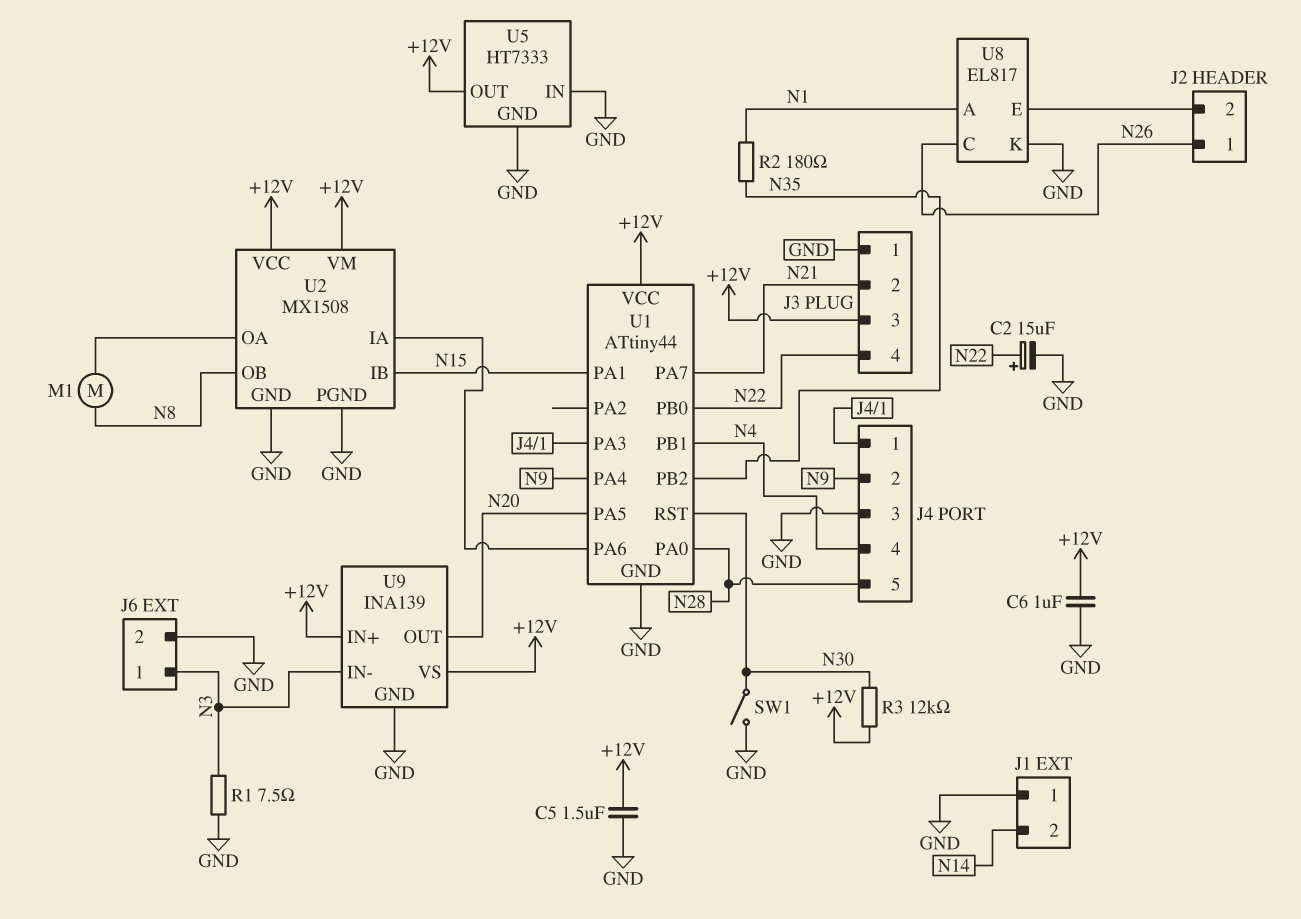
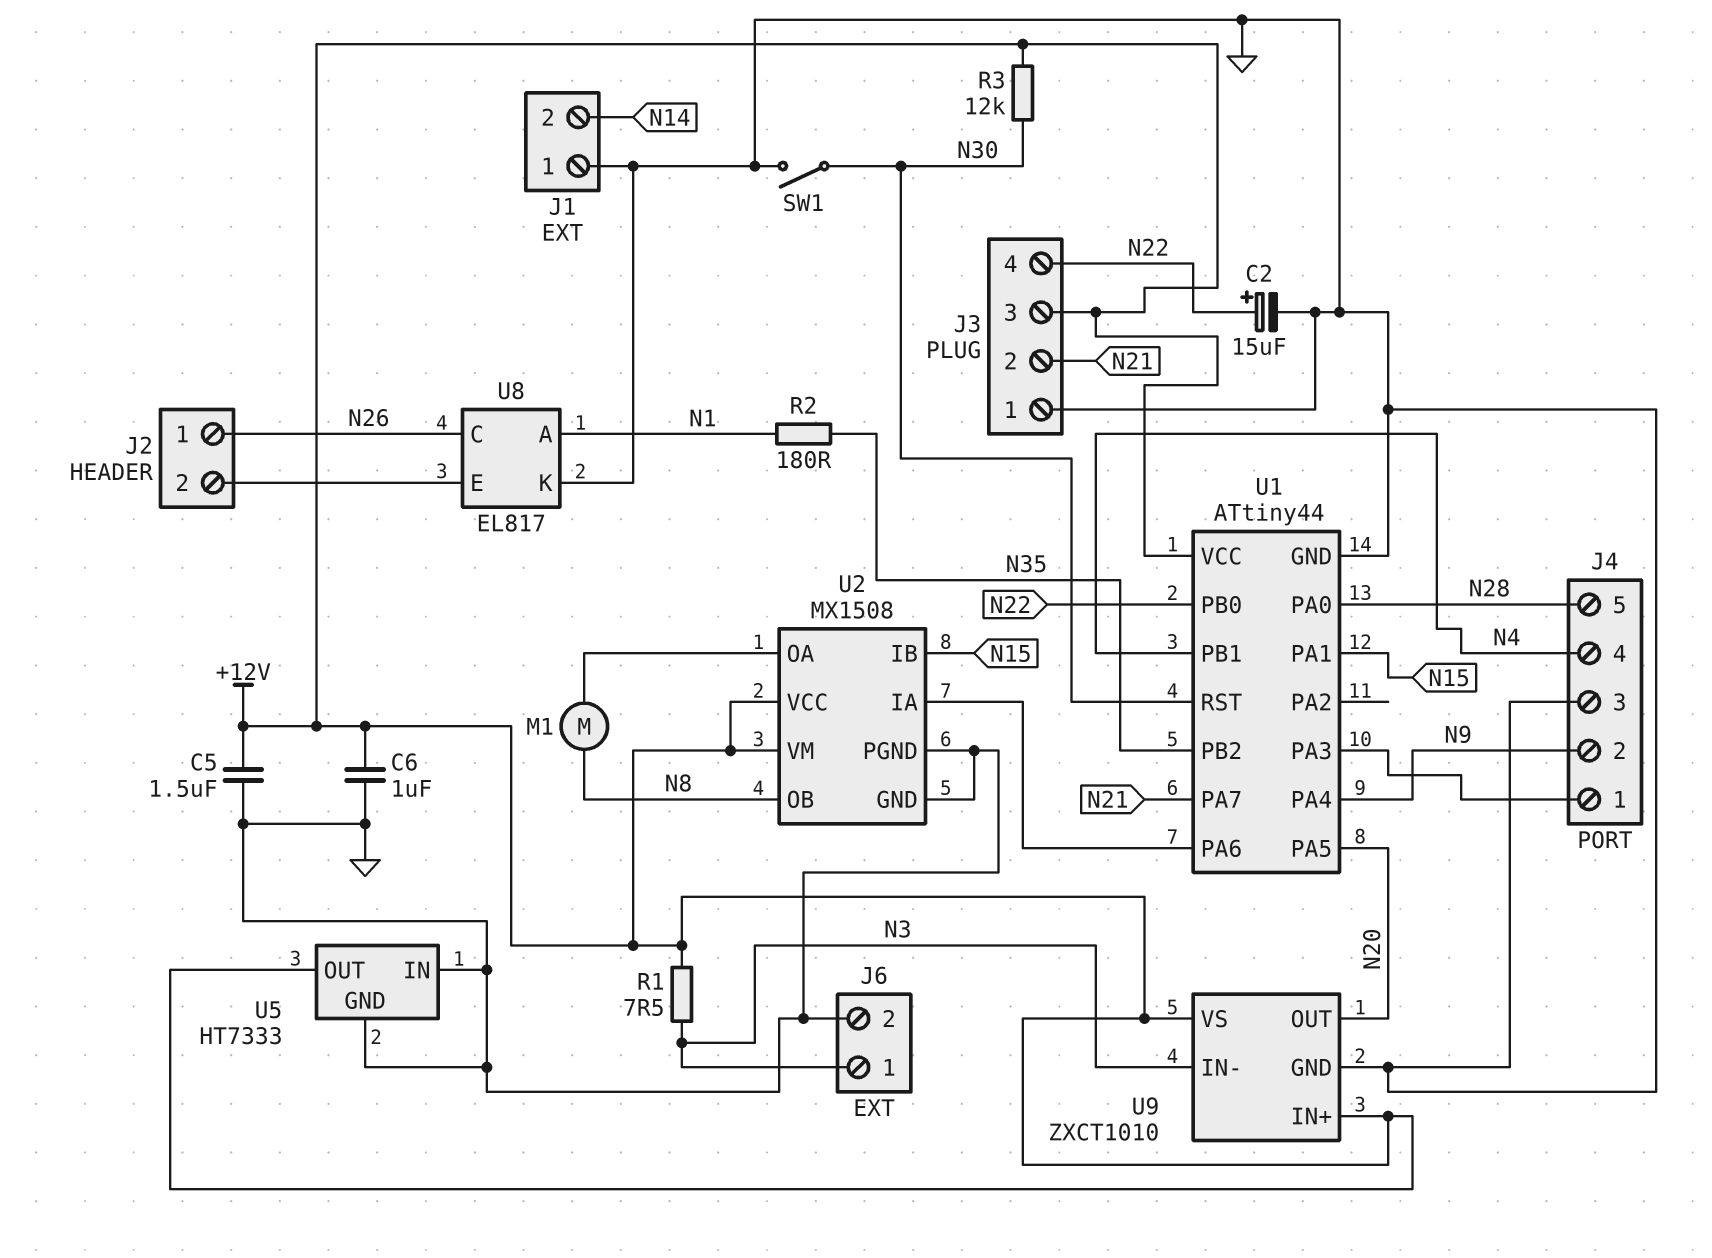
R1: 7.5 (GND, N3) -> 7.5 (+12V, N3)
U9: INA139 -> ZXCT1010

